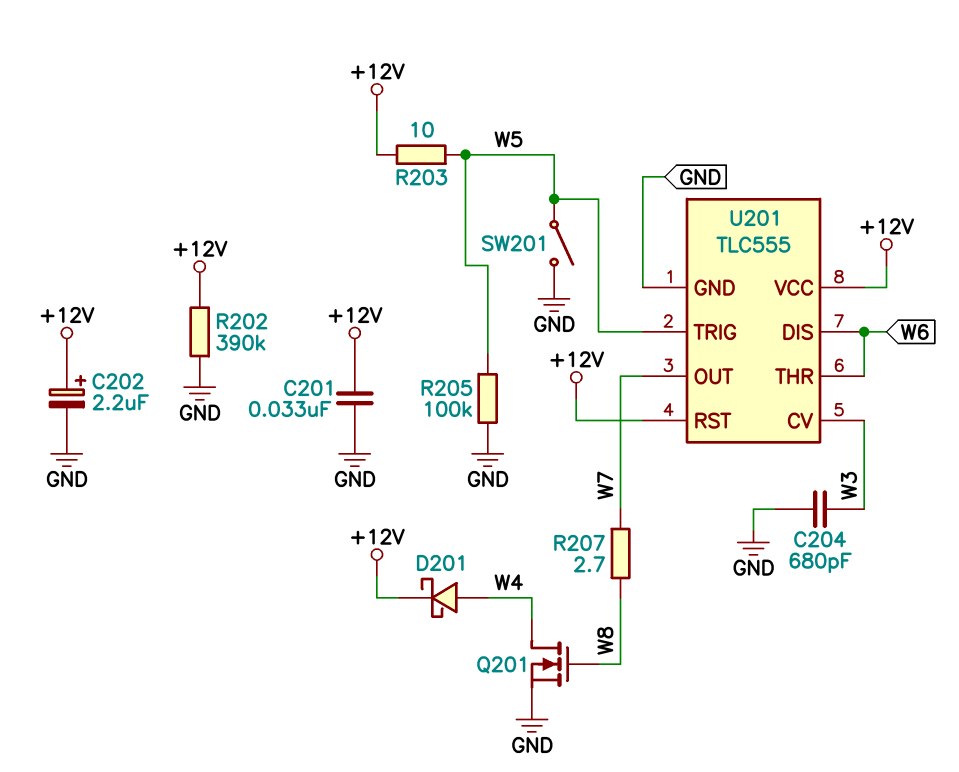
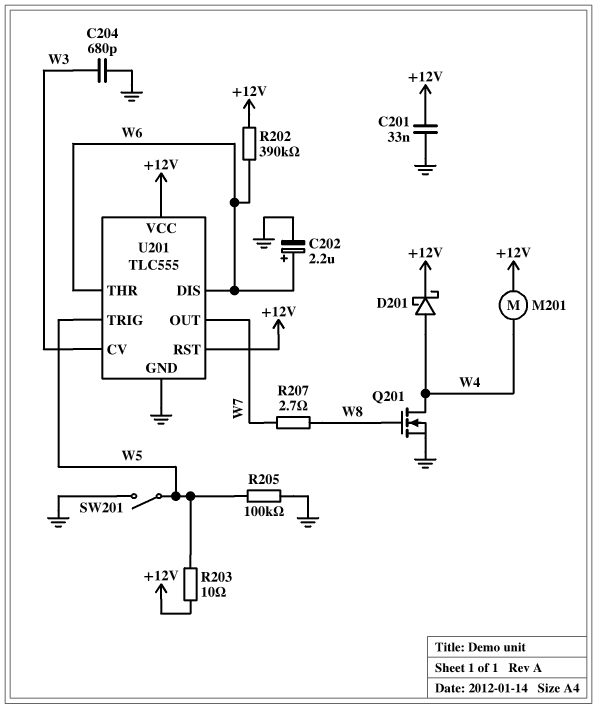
C202: 2.2uF (plus +12V, minus GND) -> 2.2uF (plus W6, minus GND)
M201: none -> motor (+12V, W4)
R202: 390k (+12V, GND) -> 390k (+12V, W6)

